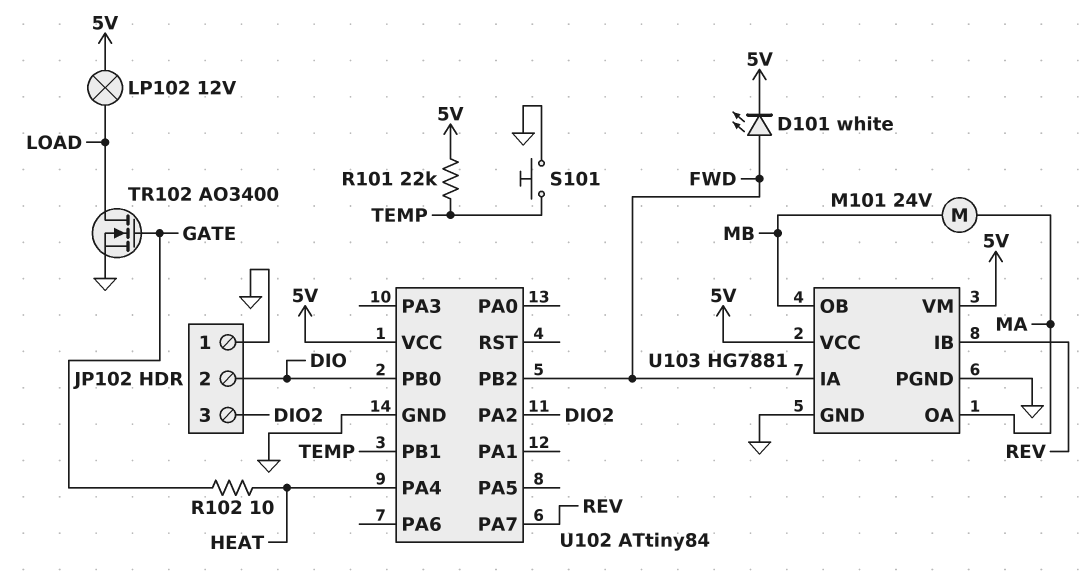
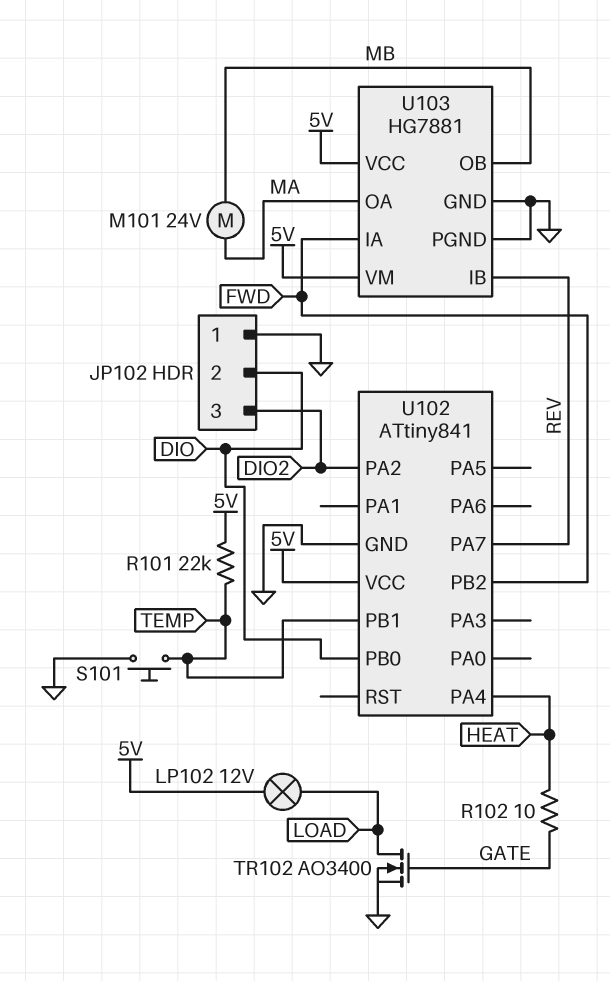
D101: LED white (A FWD, K 5V) -> none
U102: ATtiny84 -> ATtiny841

